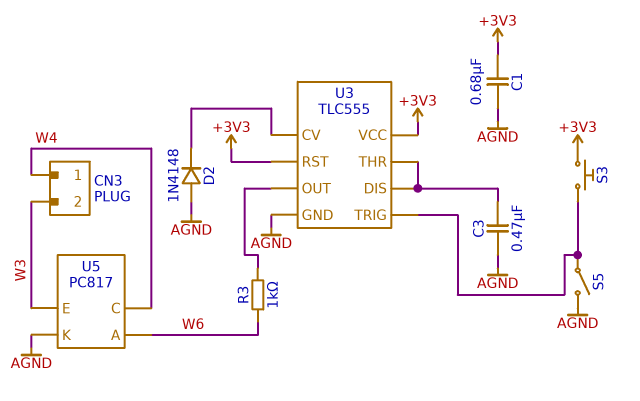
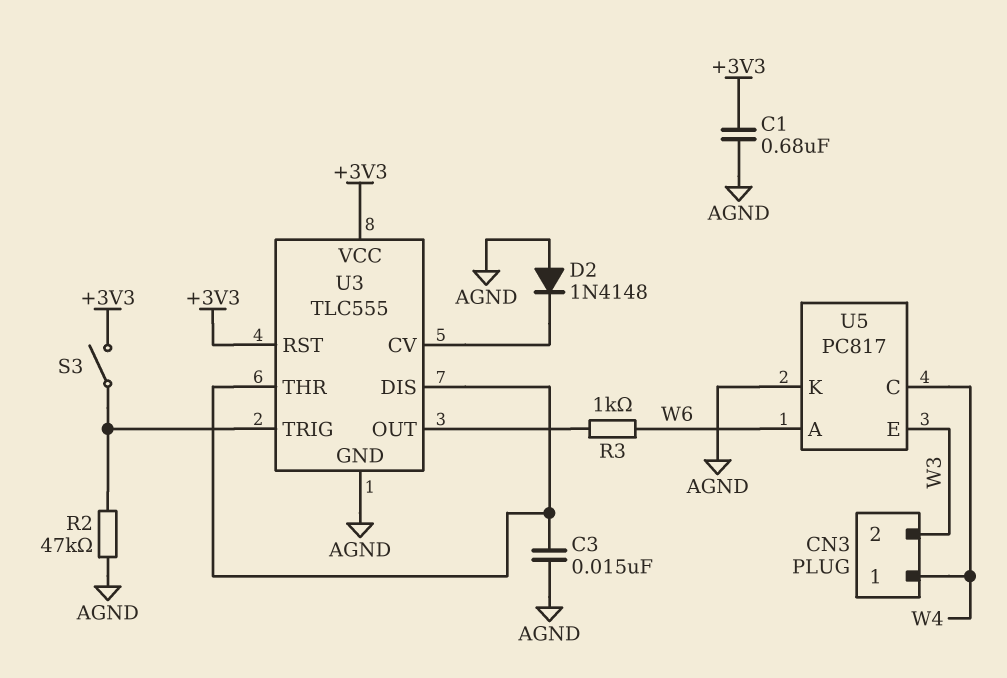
C3: 470nF (AGND, U3/DIS) -> 15nF (AGND, U3/DIS)
R2: none -> 47k (AGND, U3/TRIG)
S3: button (+3V3, U3/TRIG) -> switch (+3V3, U3/TRIG)
S5: switch (AGND, U3/TRIG) -> none

